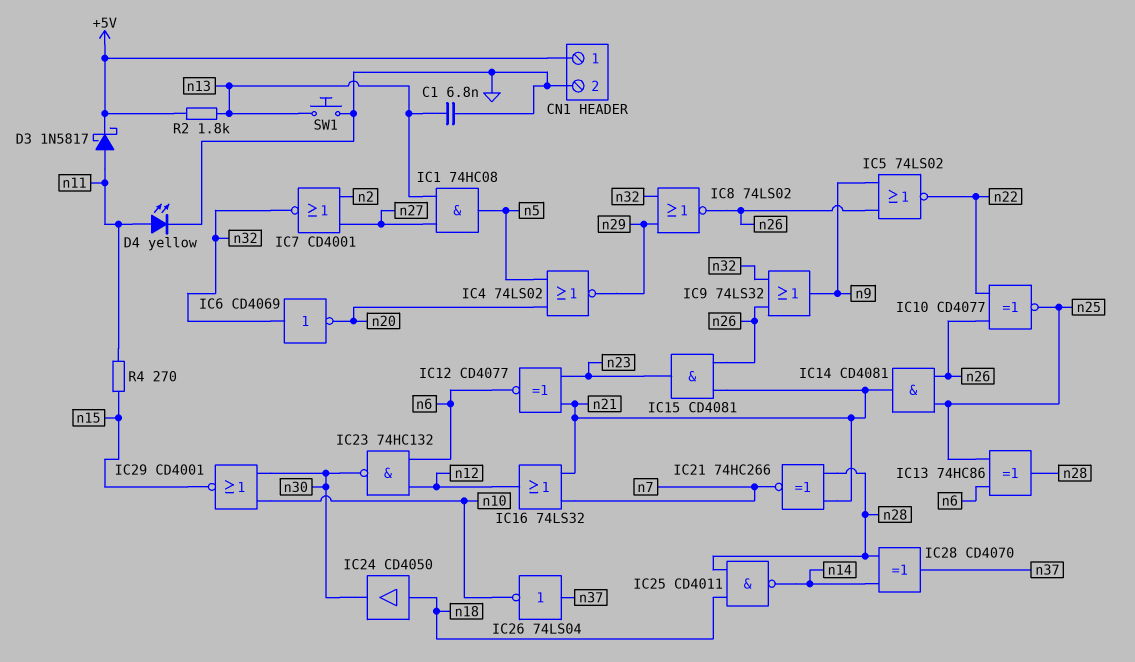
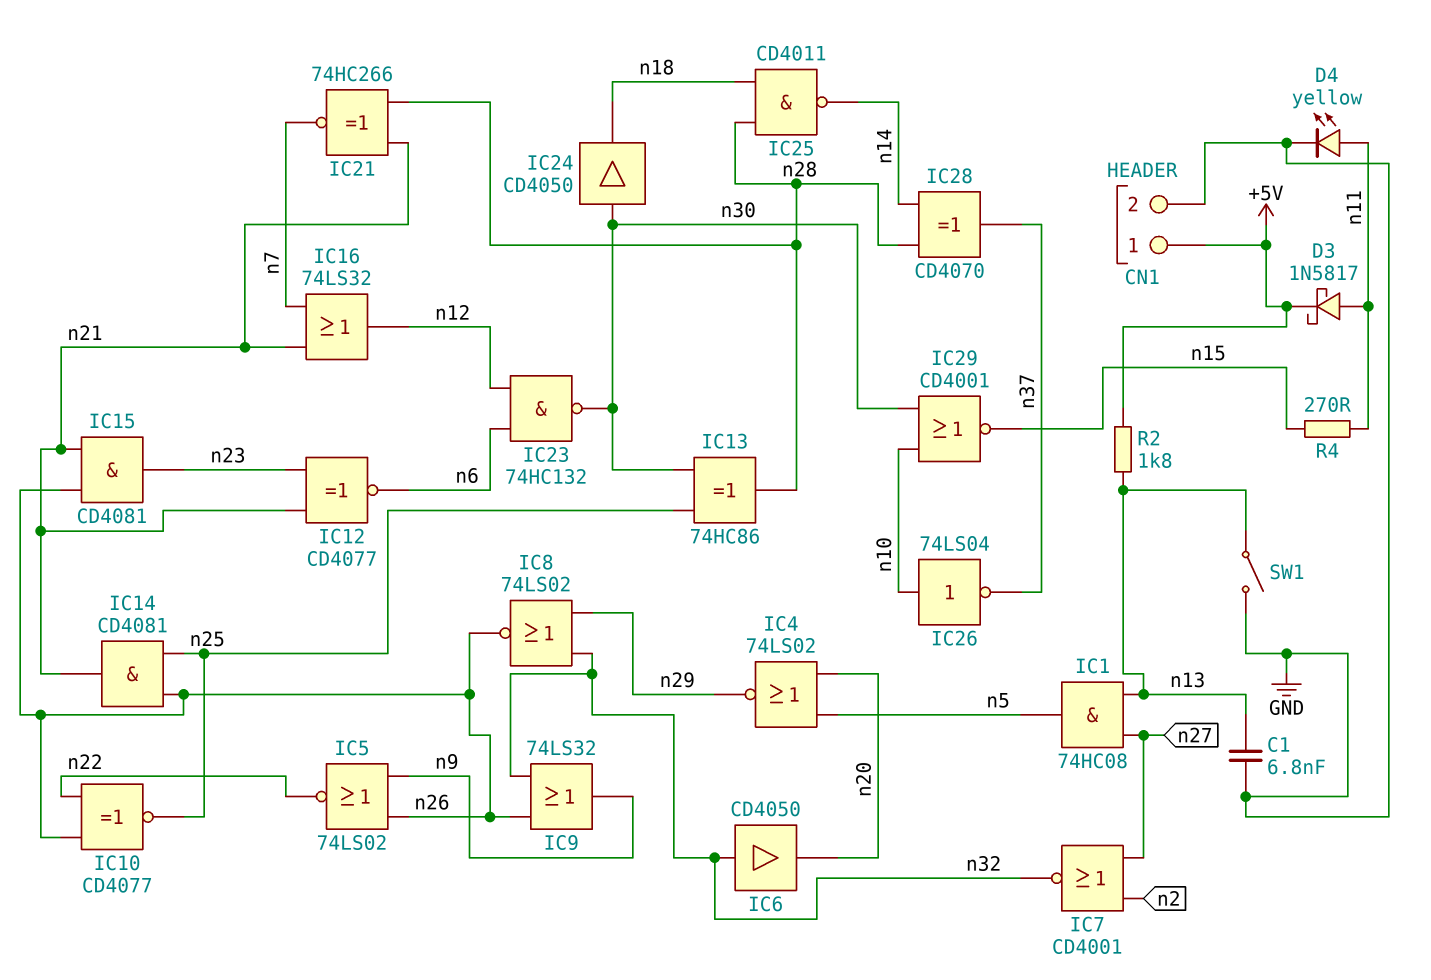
IC6: NOT CD4069 (in n32, out n20) -> buffer CD4050 (in n32, out n20)
IC13: XOR 74HC86 (in n6, in n25, out n28) -> XOR 74HC86 (in n25, in n30, out n28)
IC24: buffer CD4050 (in n18, out n30) -> buffer CD4050 (in n30, out n18)
IC26: NOT 74LS04 (in n37, out n10) -> NOT 74LS04 (in n10, out n37)
SW1: button (GND, n13) -> switch (GND, n13)

